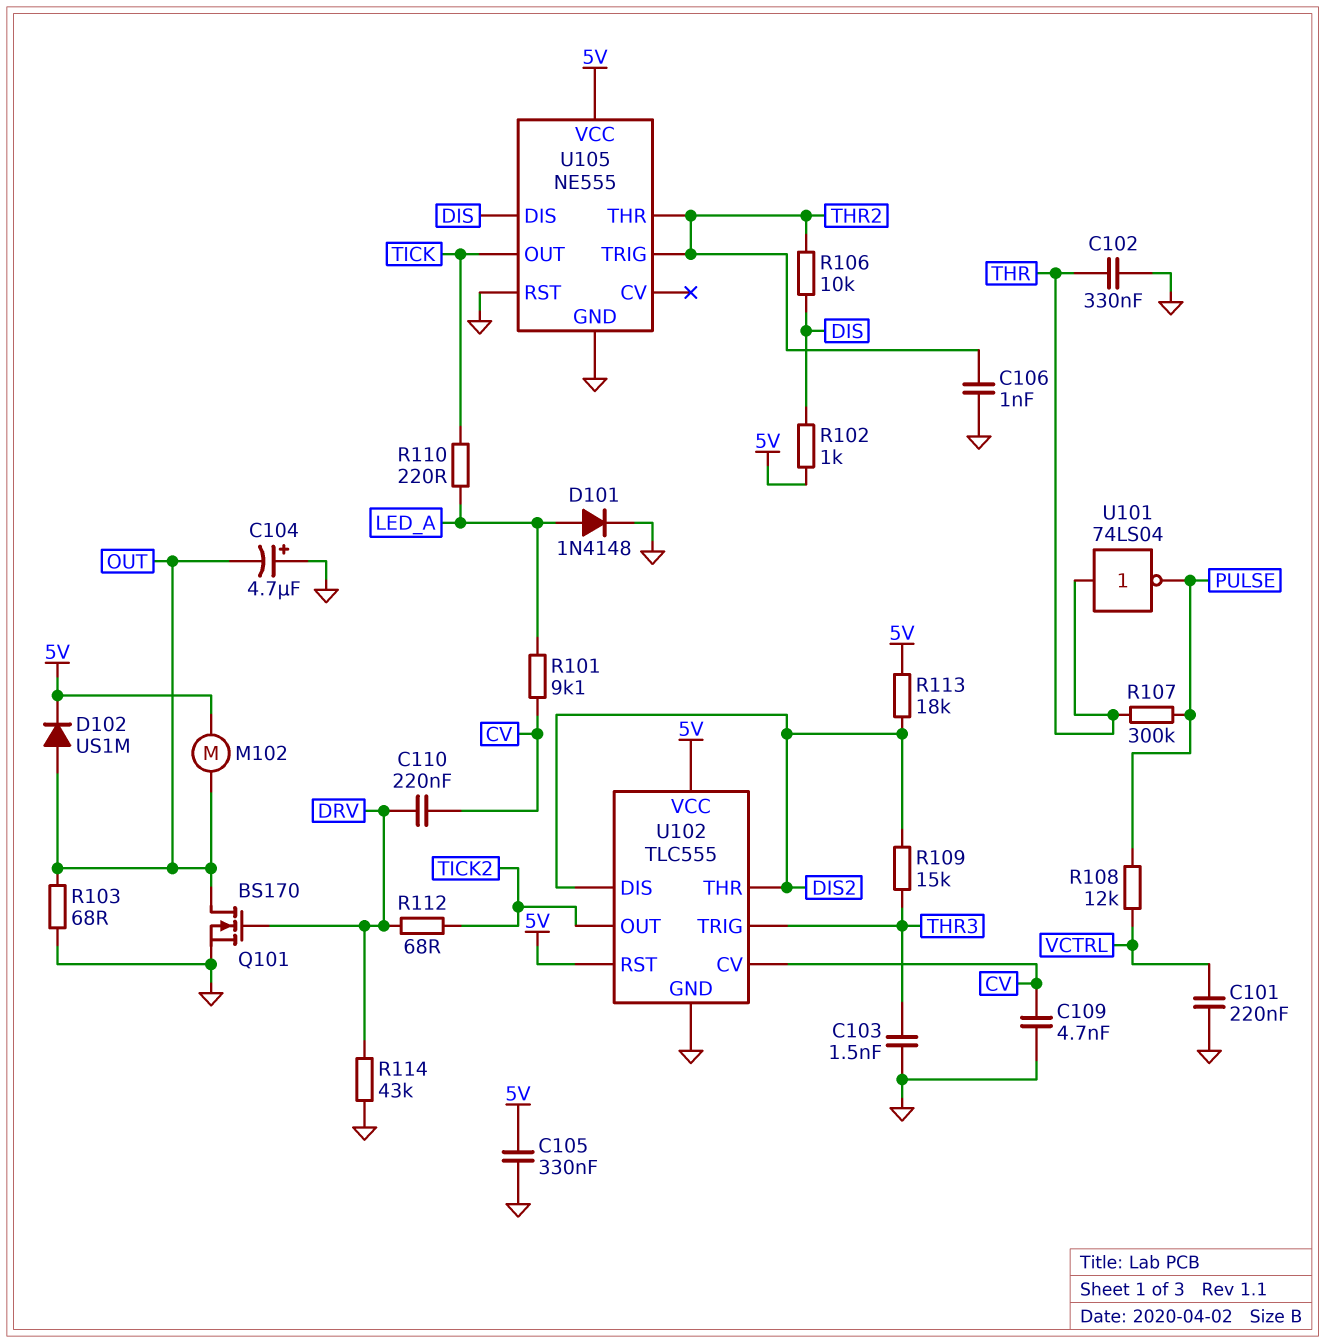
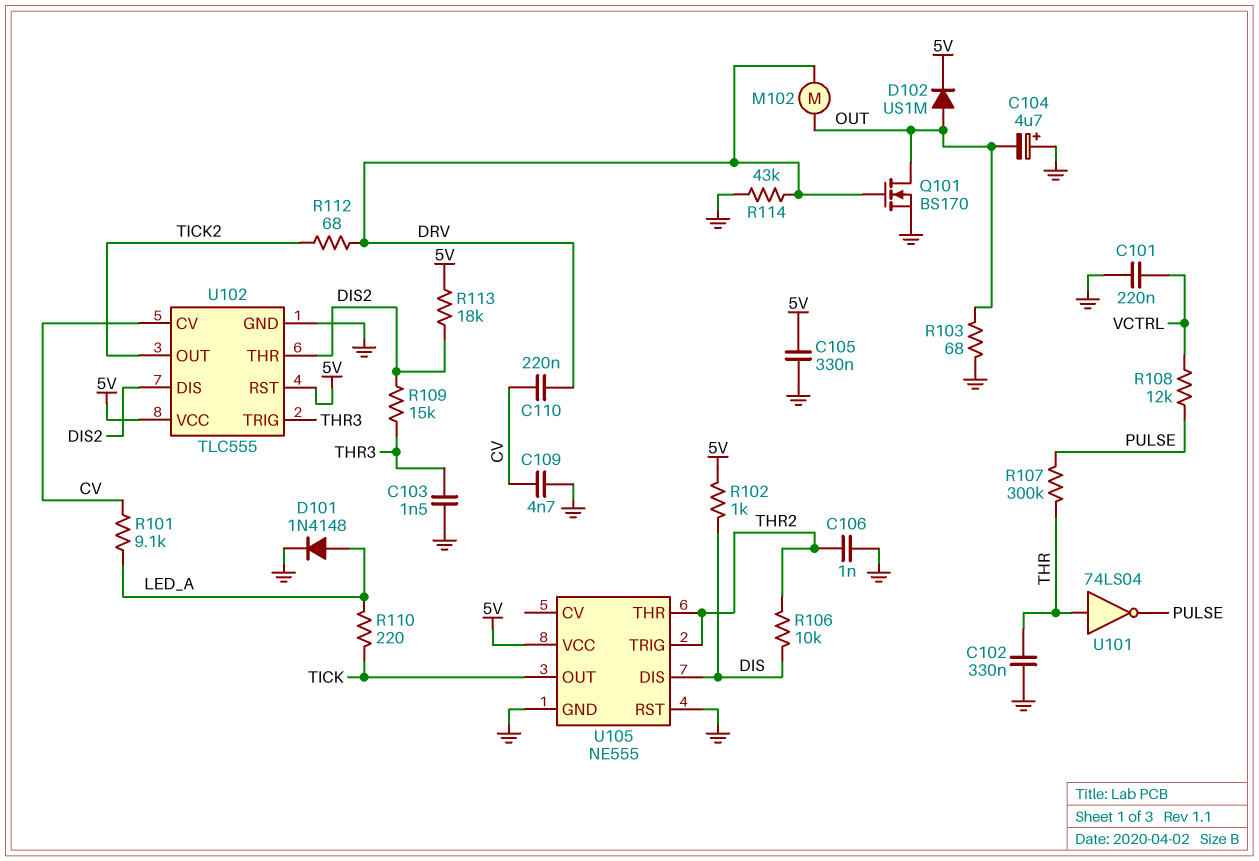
M102: motor (5V, OUT) -> motor (DRV, OUT)

